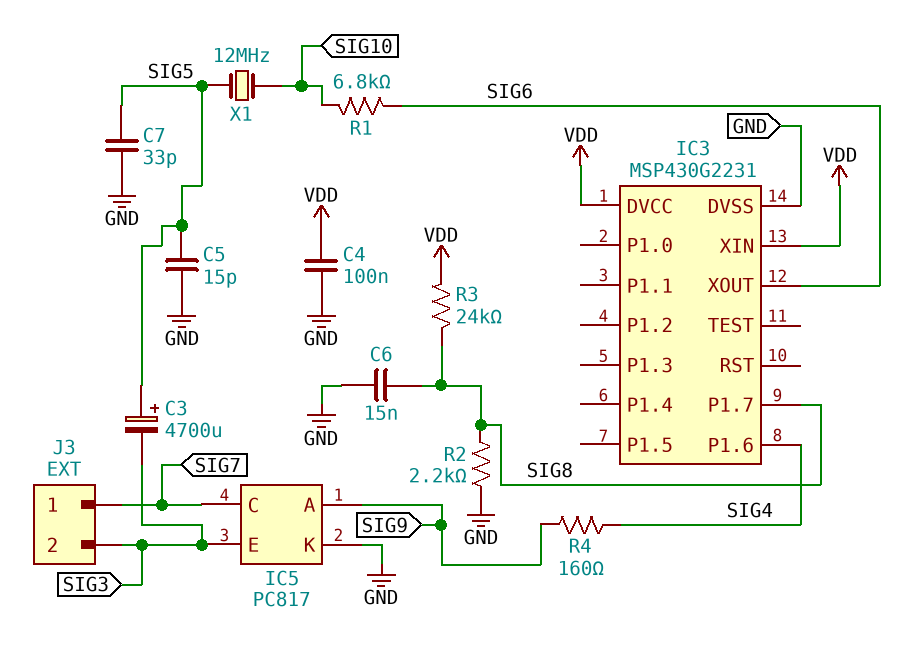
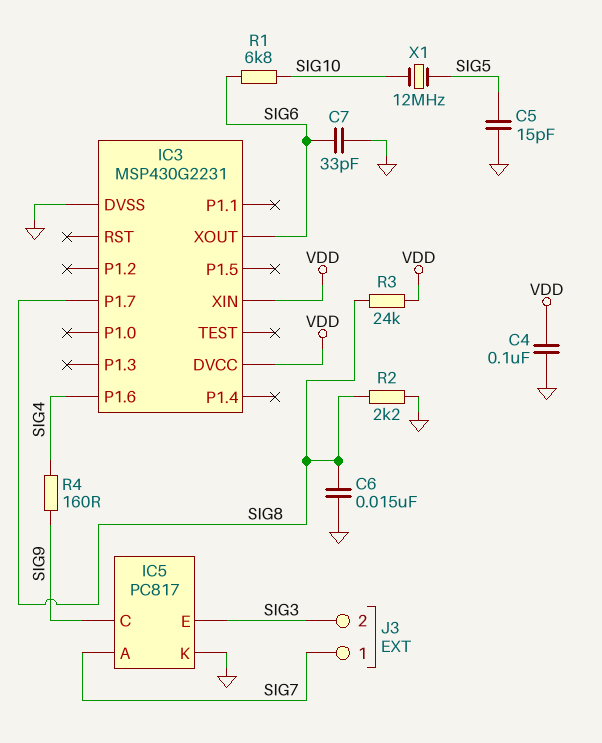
C3: 4700uF (plus SIG5, minus SIG3) -> none
C7: 33pF (GND, SIG5) -> 33pF (GND, SIG6)
IC5 pin A: SIG9 -> SIG7
IC5 pin C: SIG7 -> SIG9

